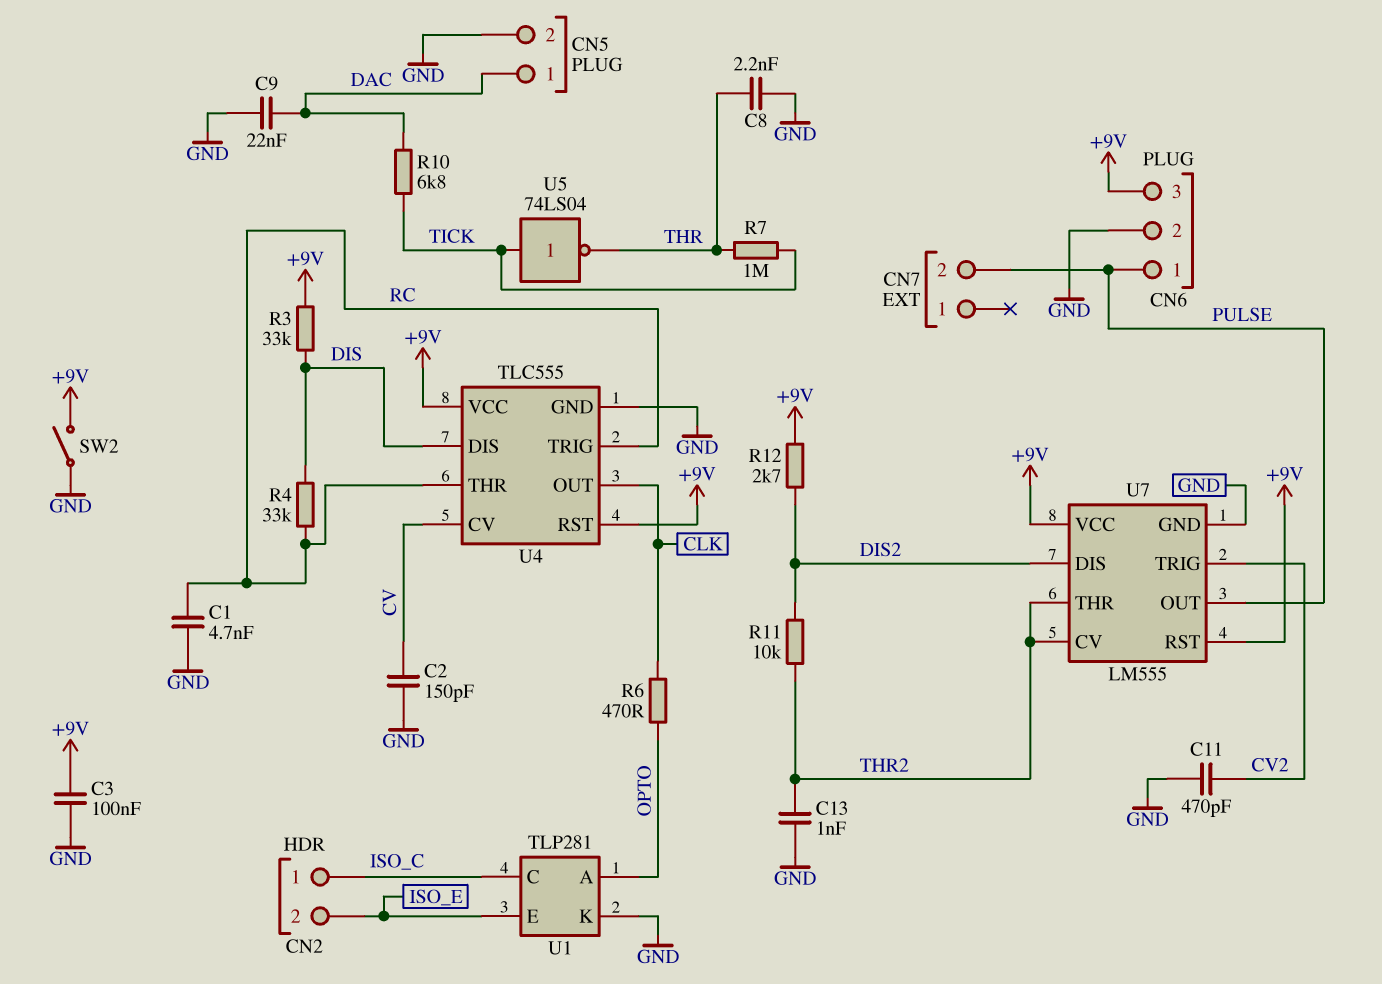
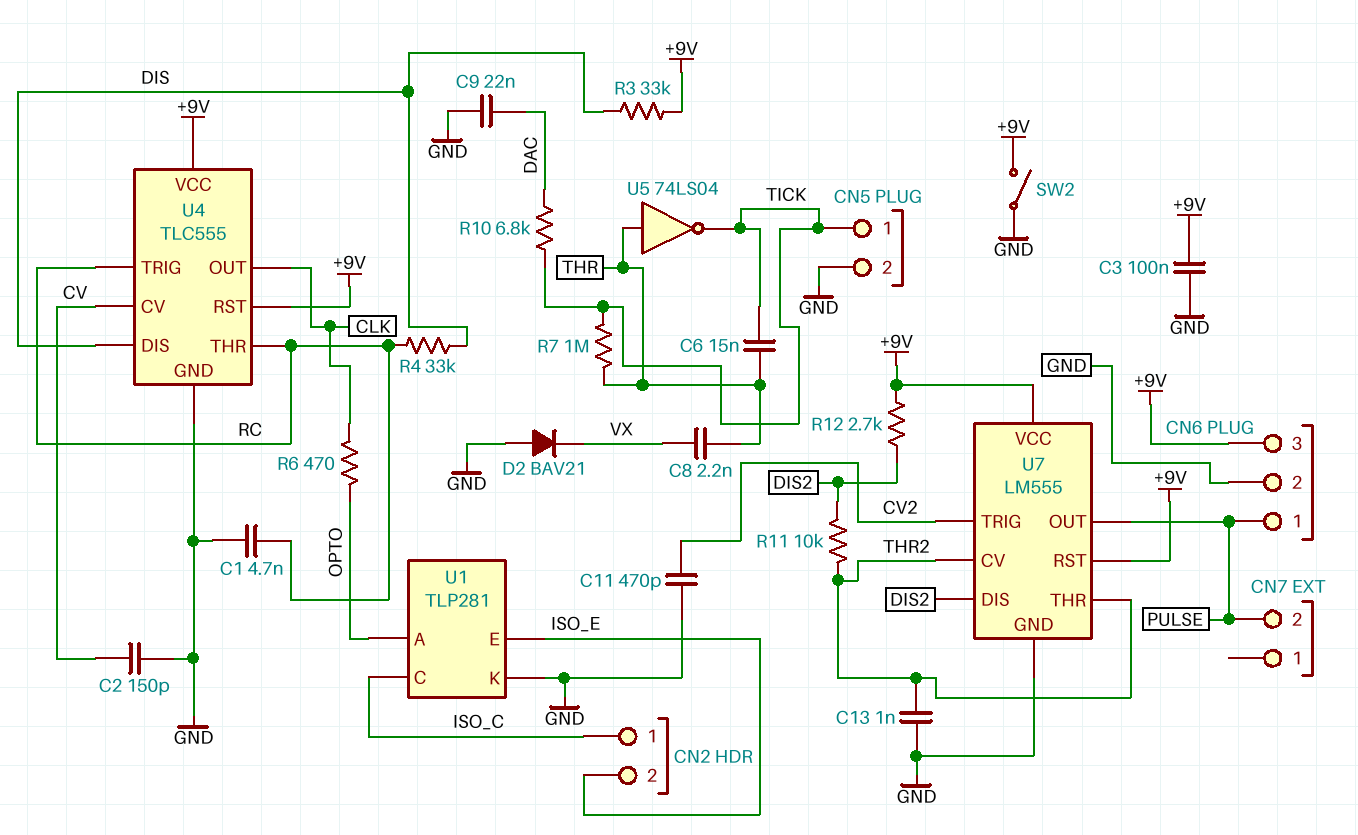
C6: none -> 15nF (THR, TICK)
C8: 2.2nF (GND, THR) -> 2.2nF (THR, VX)
CN5 pin 1: DAC -> TICK
D2: none -> diode BAV21 (A GND, K VX)
U5: NOT 74LS04 (in TICK, out THR) -> NOT 74LS04 (in THR, out TICK)

